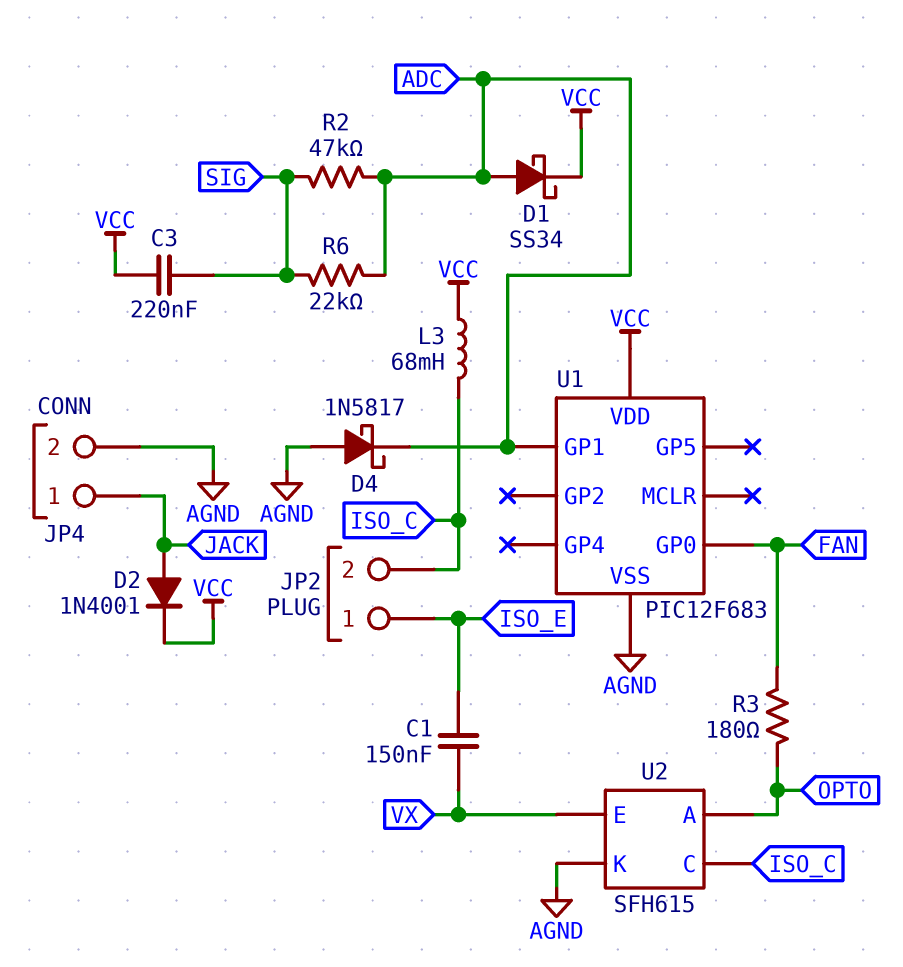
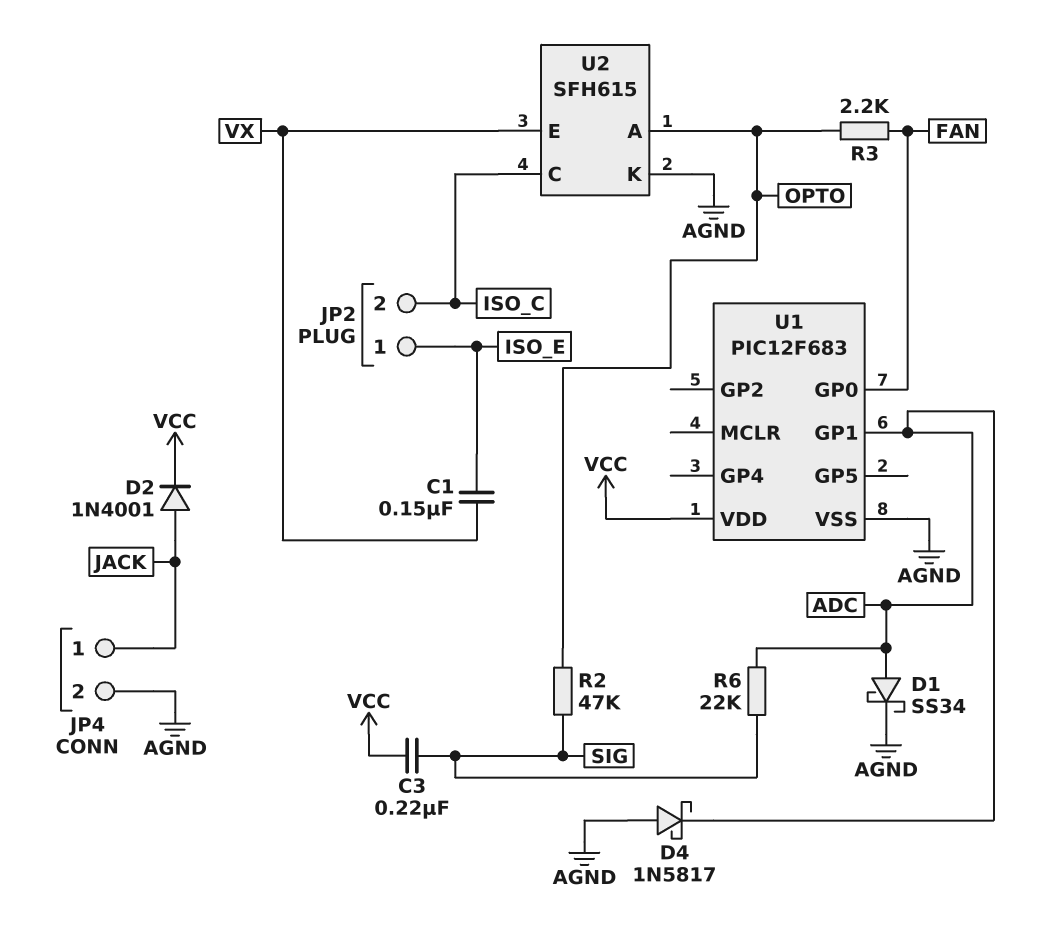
D1: schottky SS34 (A ADC, K VCC) -> schottky SS34 (A ADC, K AGND)
L3: 68mH (ISO_C, VCC) -> none
R2: 47k (ADC, SIG) -> 47k (OPTO, SIG)
R3: 180 (FAN, OPTO) -> 2.2k (FAN, OPTO)

